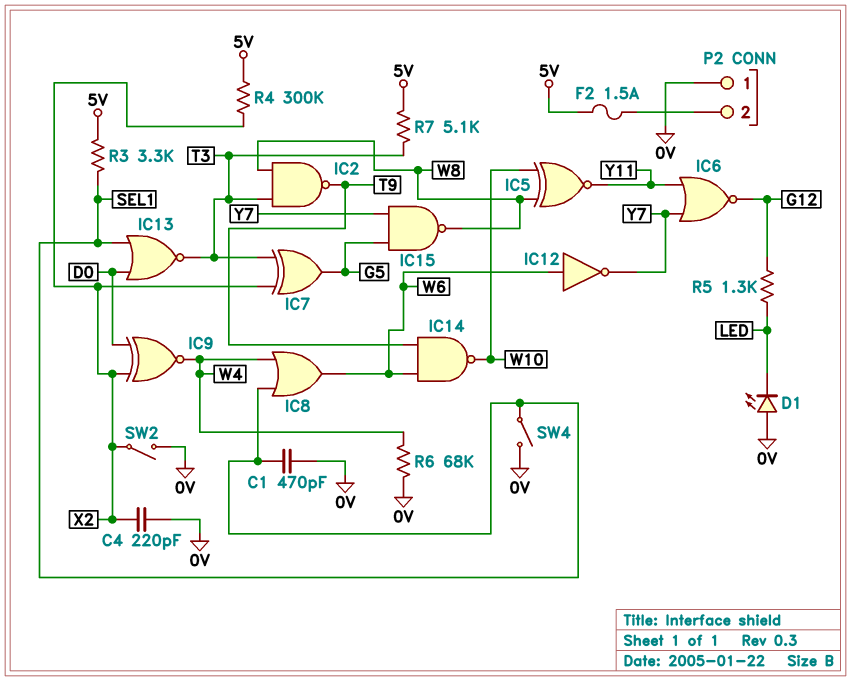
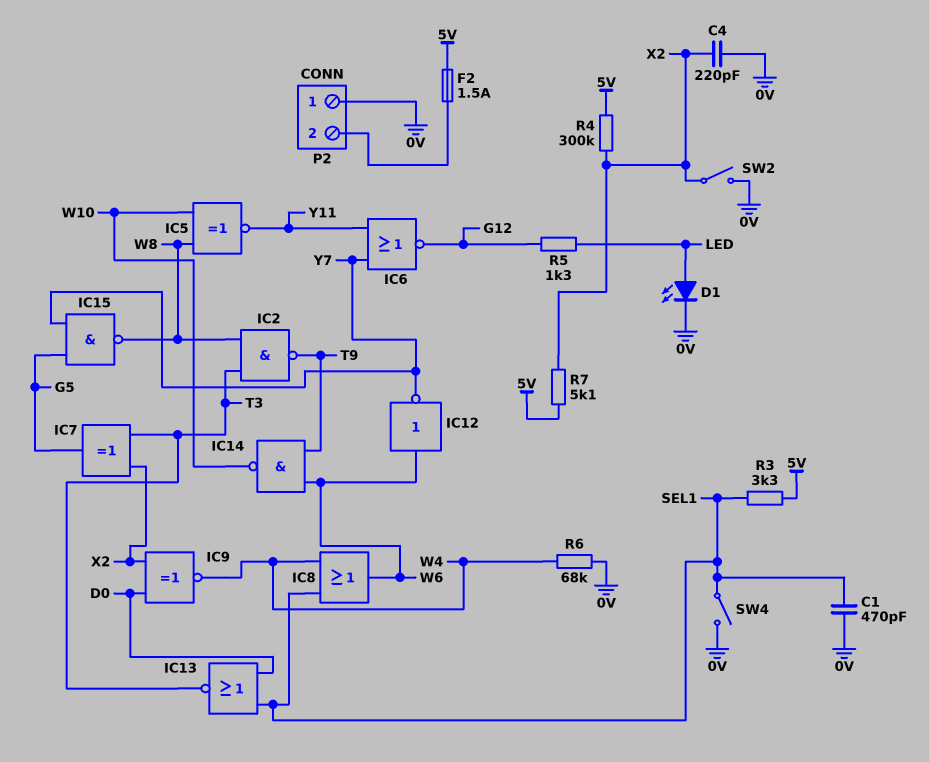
D1: LED (A 0V, K LED) -> LED (A LED, K 0V)
R7: 5.1k (5V, T3) -> 5.1k (5V, X2)

